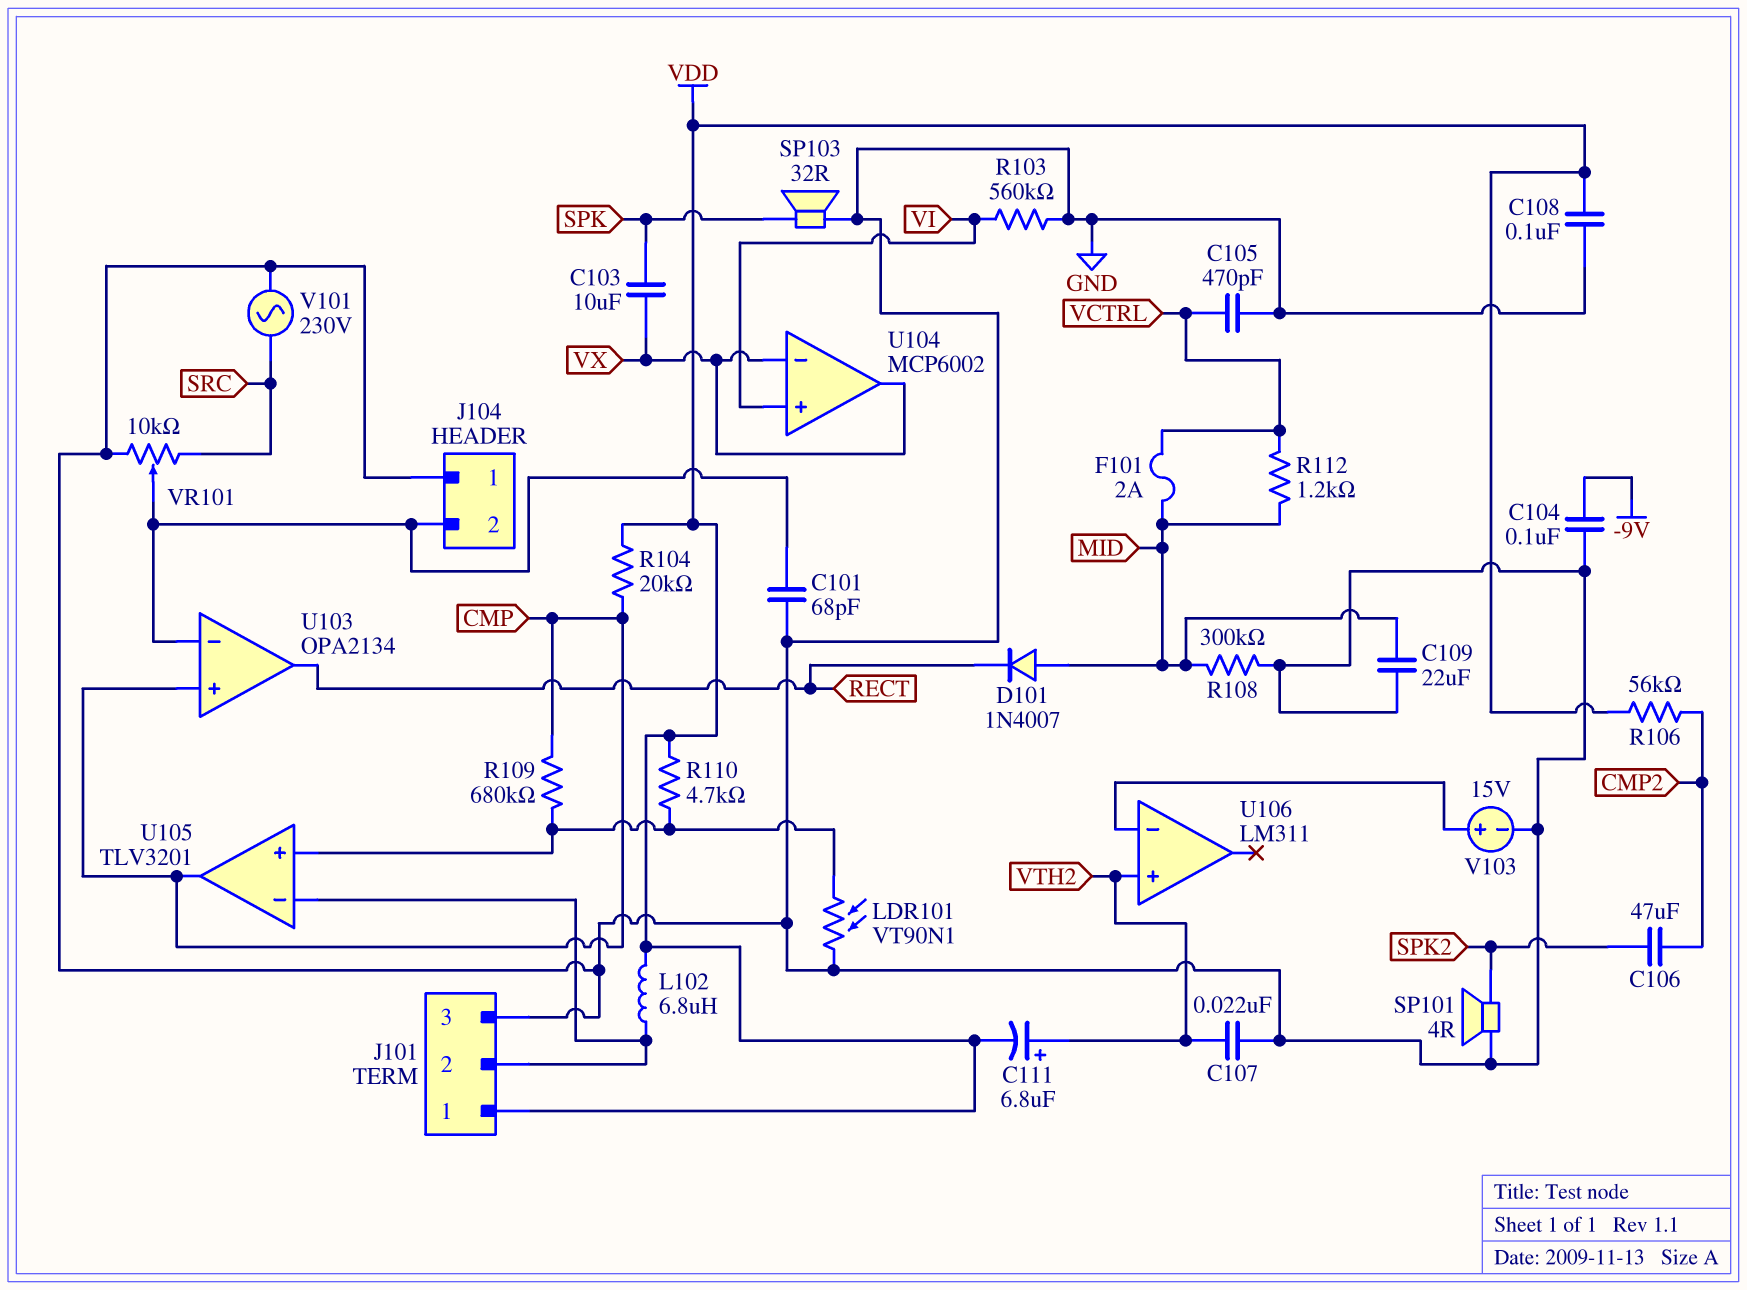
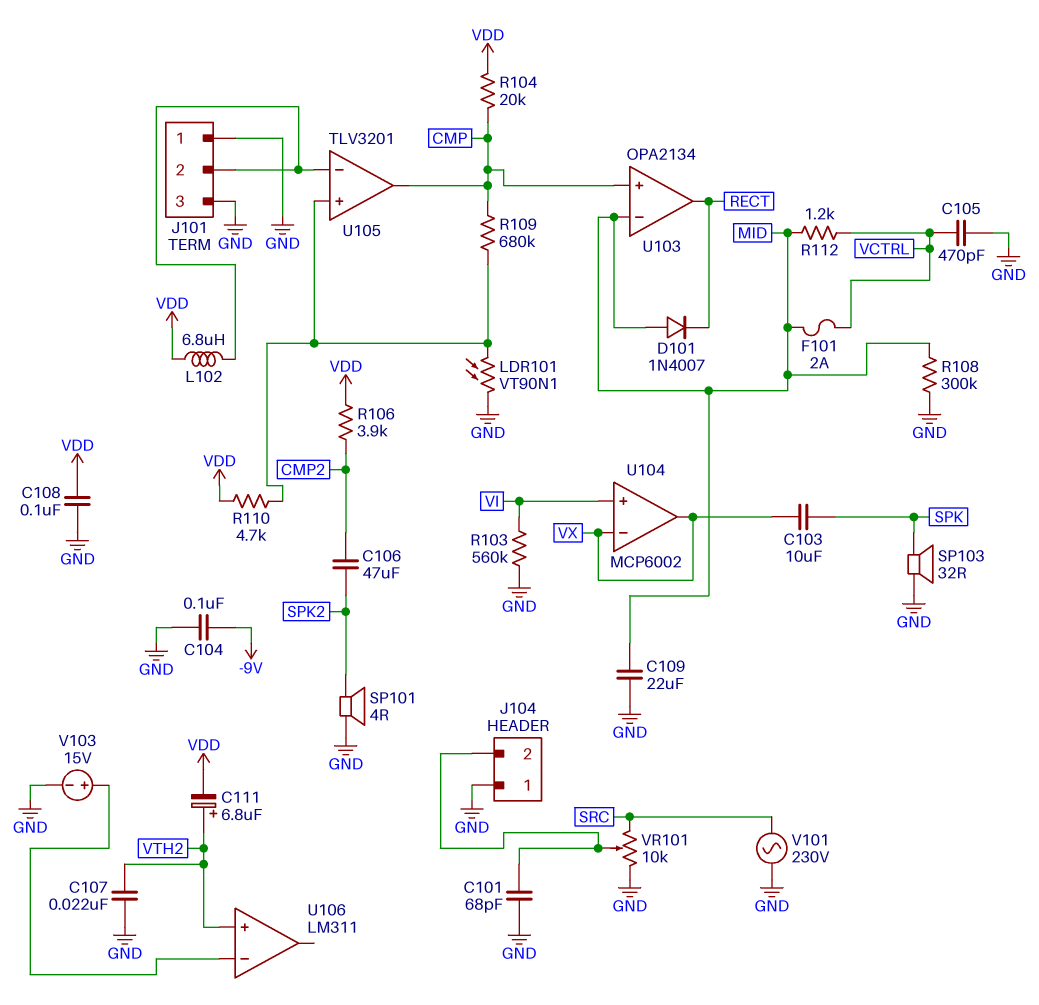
J101 pin 1: VDD -> GND
R106: 56k (CMP2, VDD) -> 3.9k (CMP2, VDD)
U103 pin in-: J104/2 -> MID

